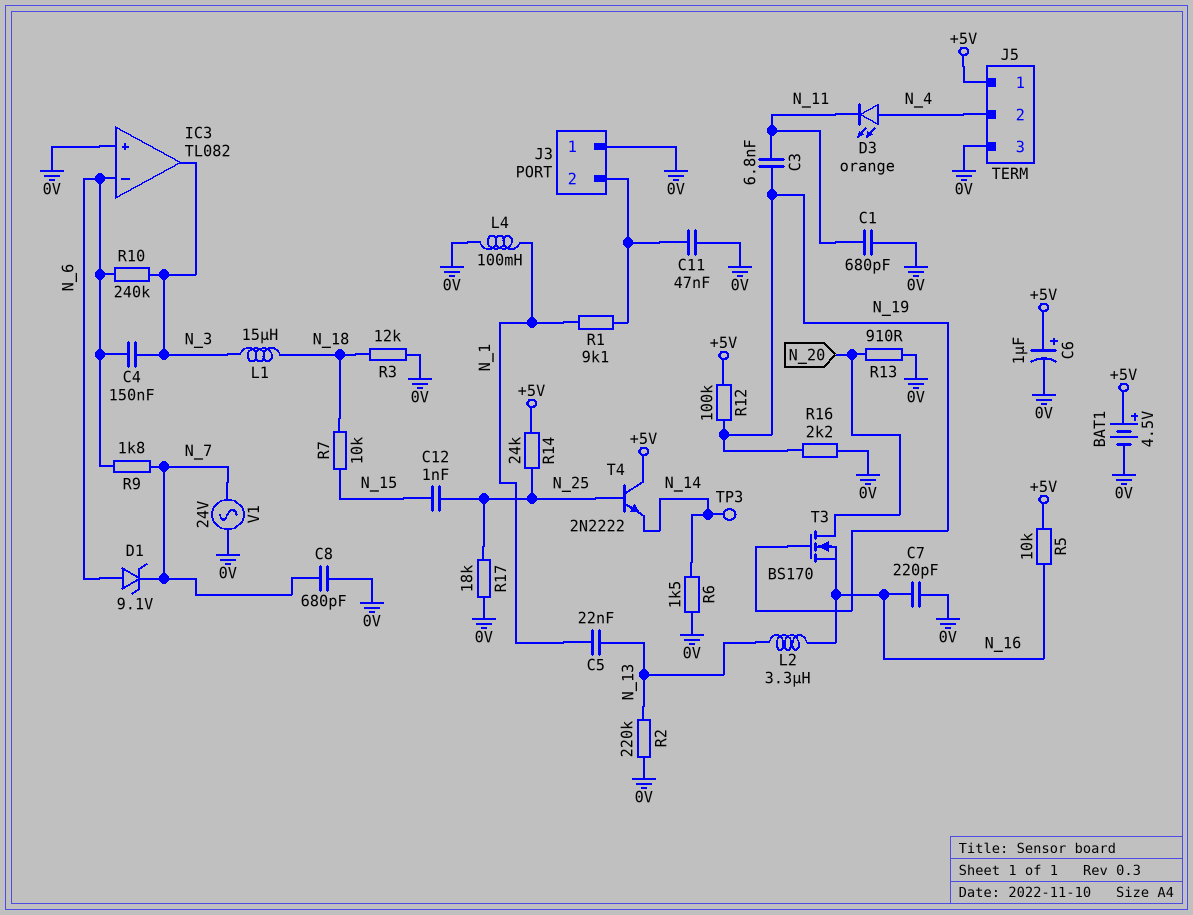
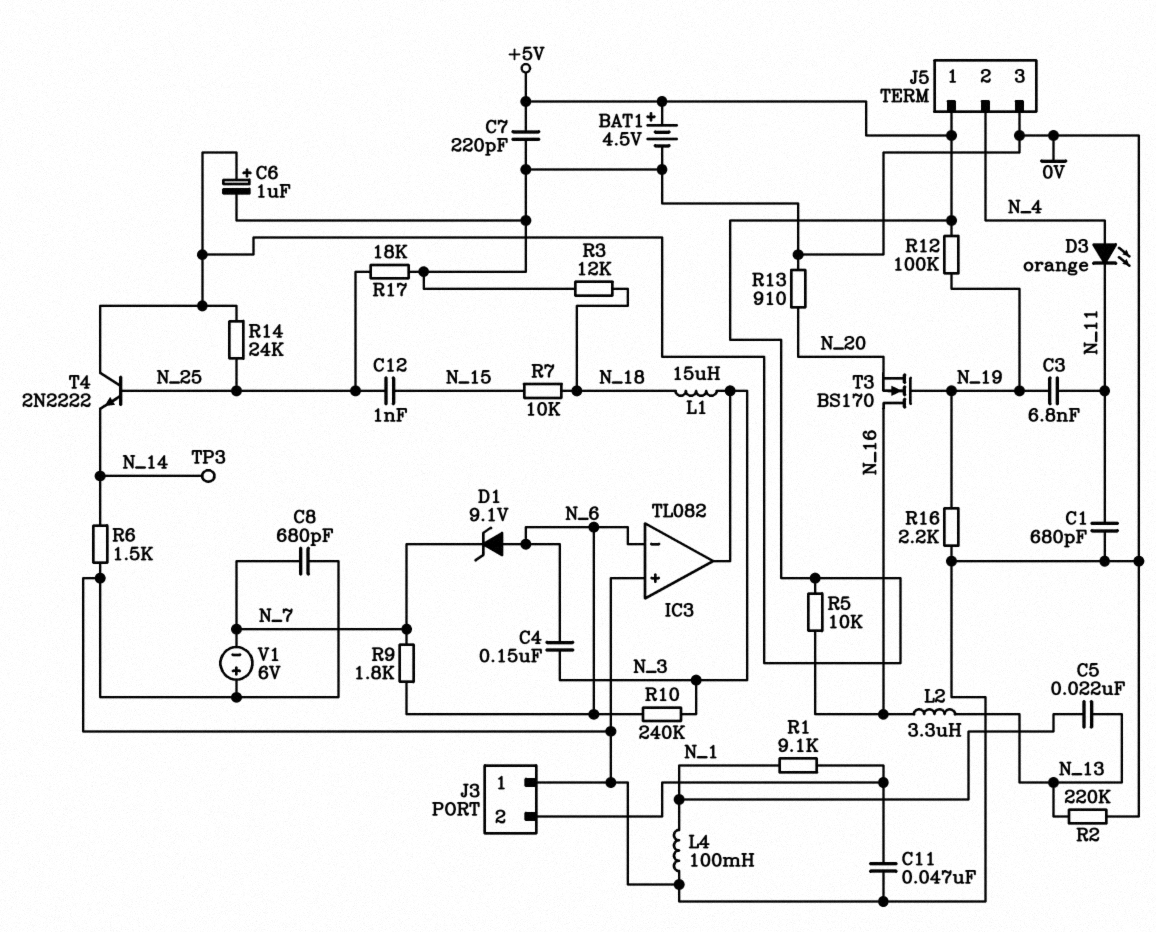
C7: 220pF (0V, N_16) -> 220pF (+5V, 0V)
T3: NMOS BS170 (G N_19, D N_20, S N_16) -> NMOS BS170 (G N_19, D N_16, S N_20)
V1: AC 24V (0V, N_7) -> 6V (plus 0V, minus N_7)

